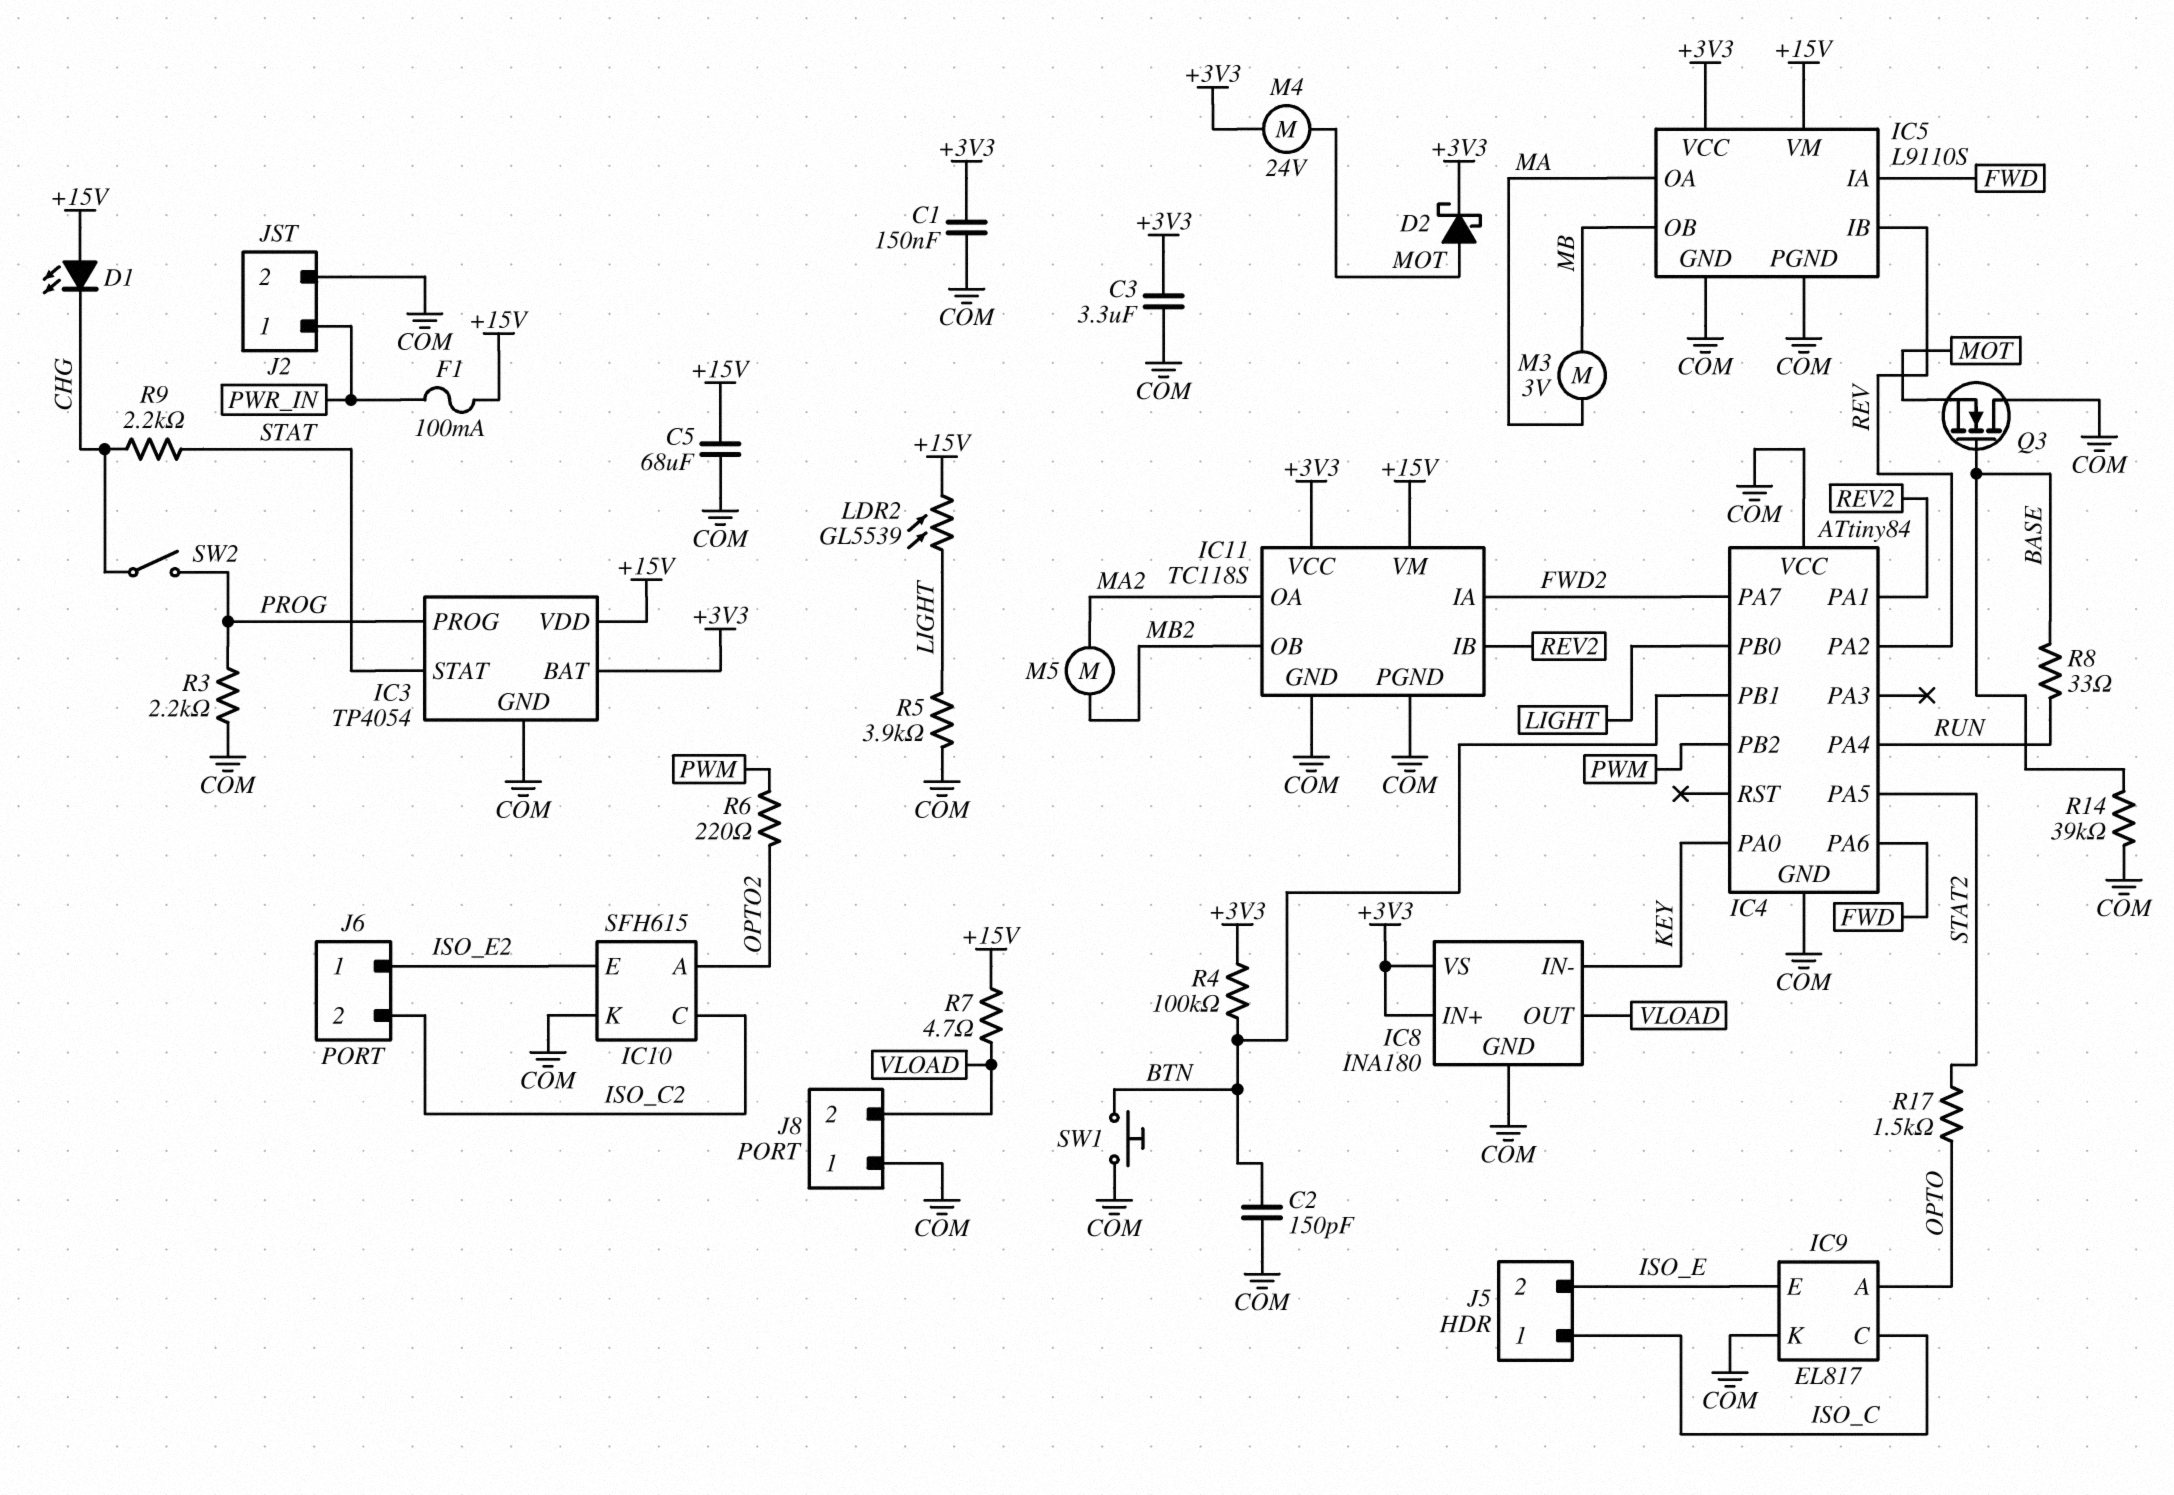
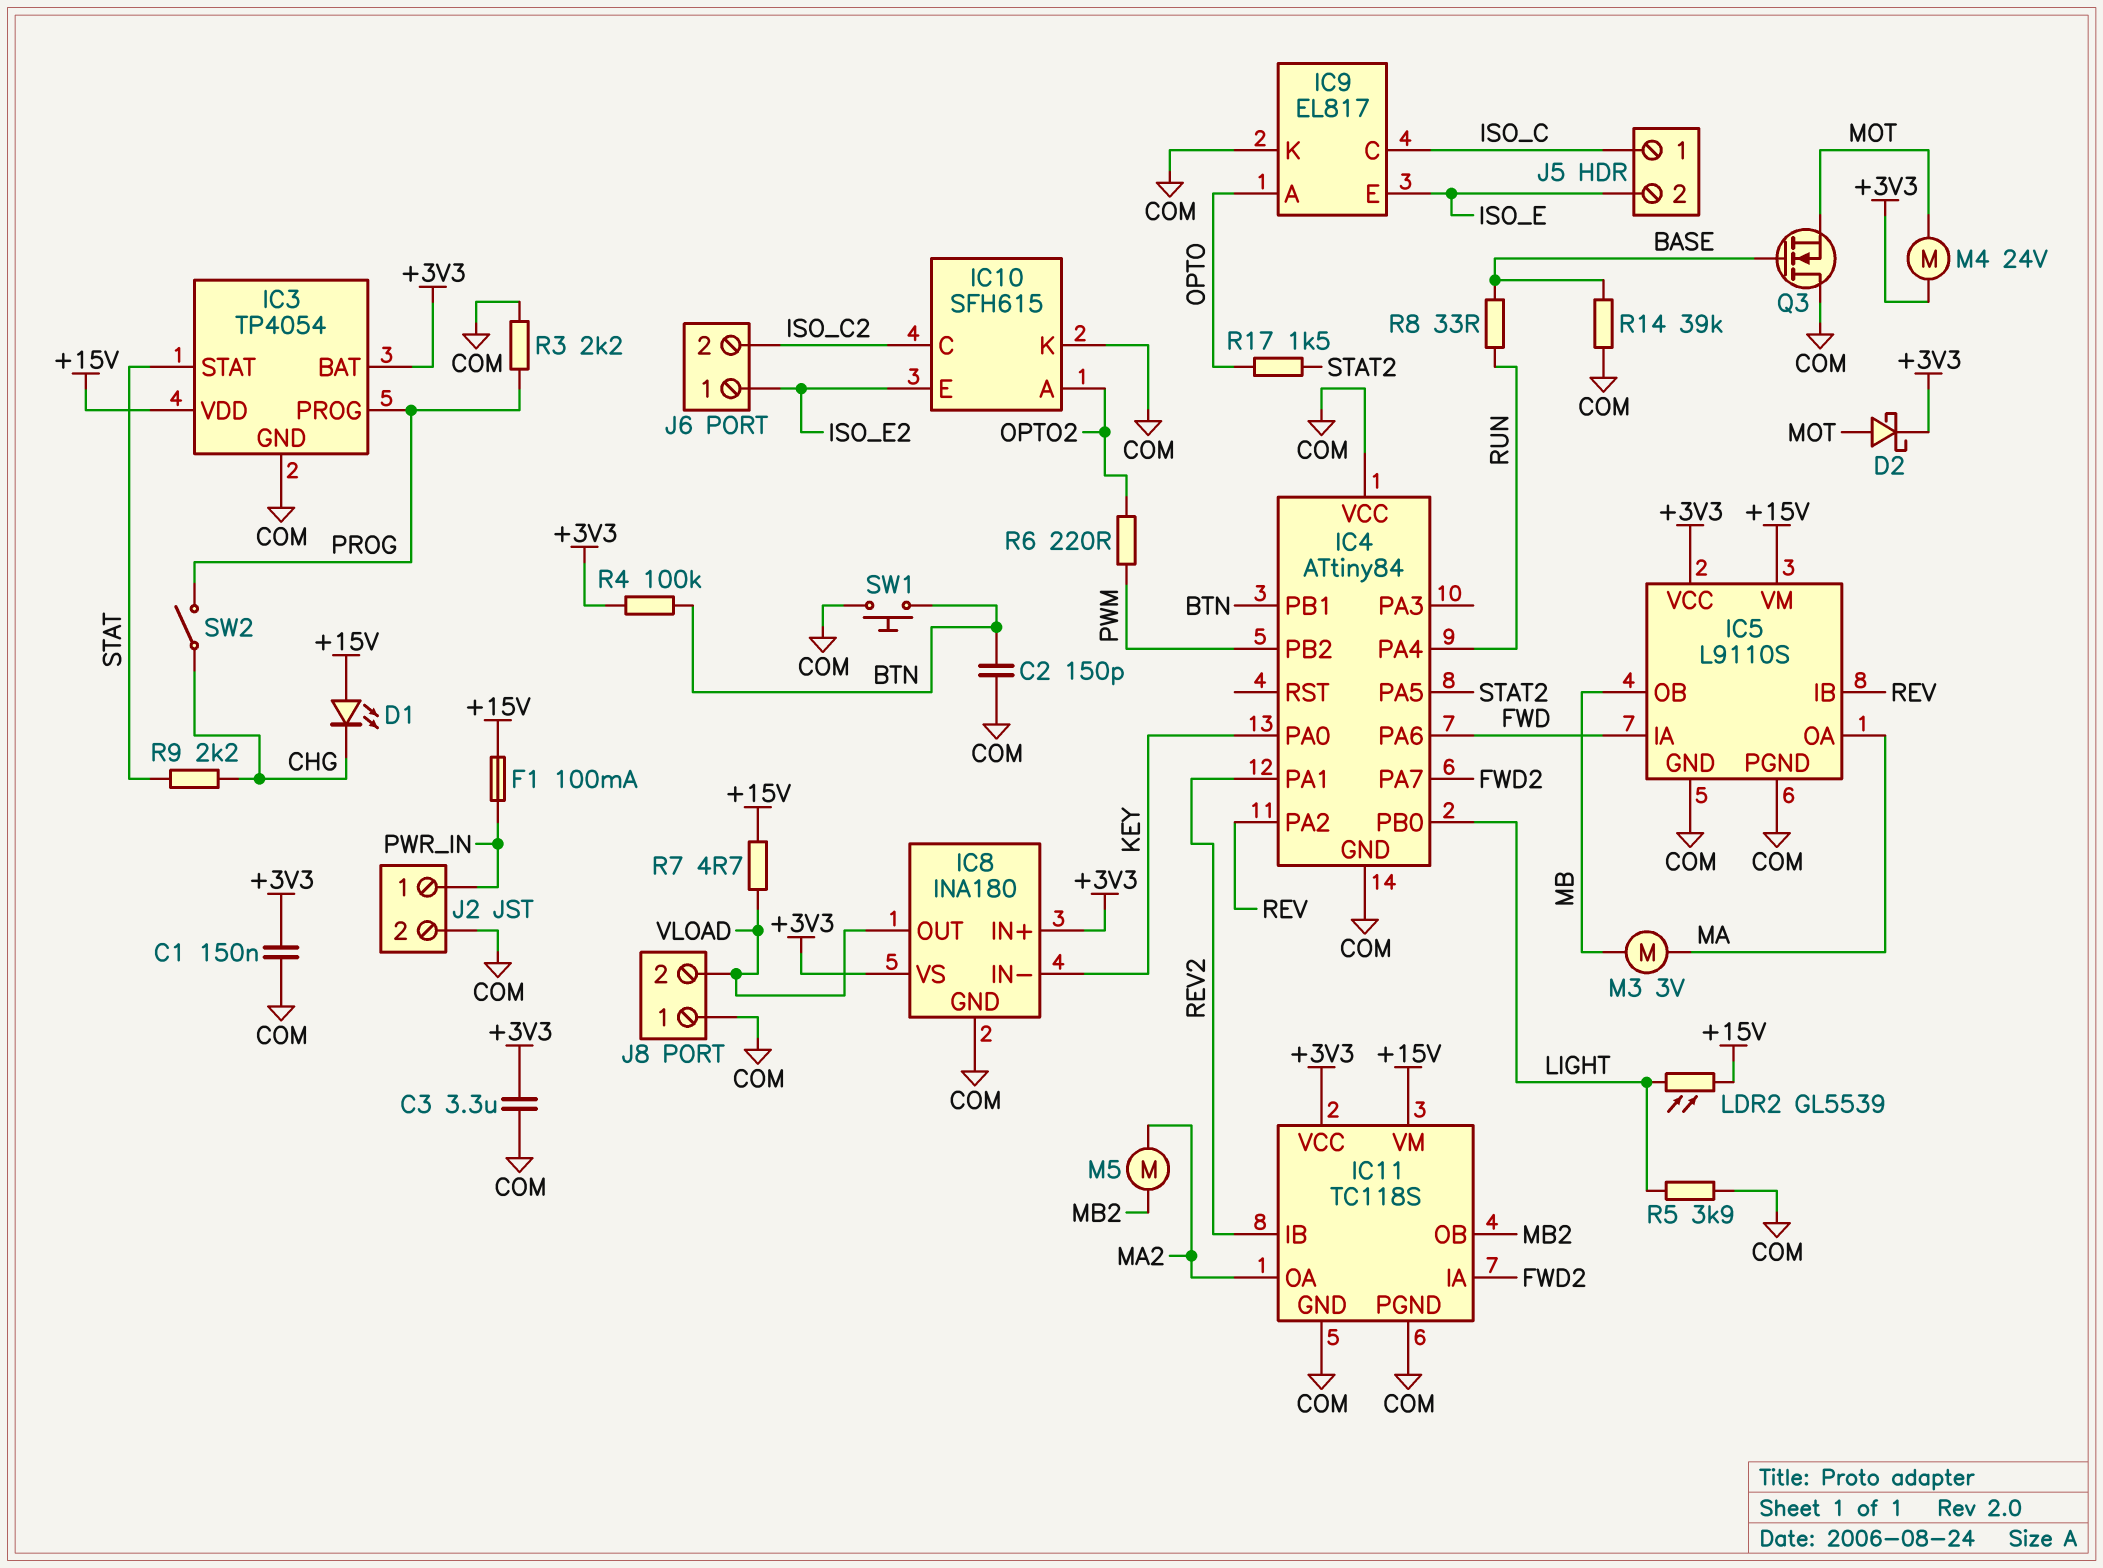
C5: 68uF (+15V, COM) -> none

